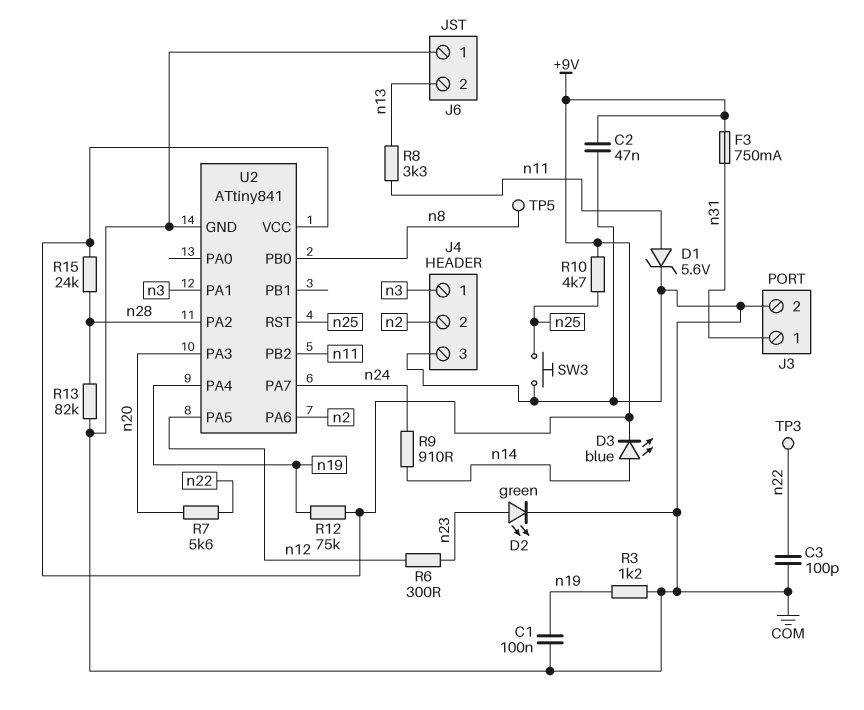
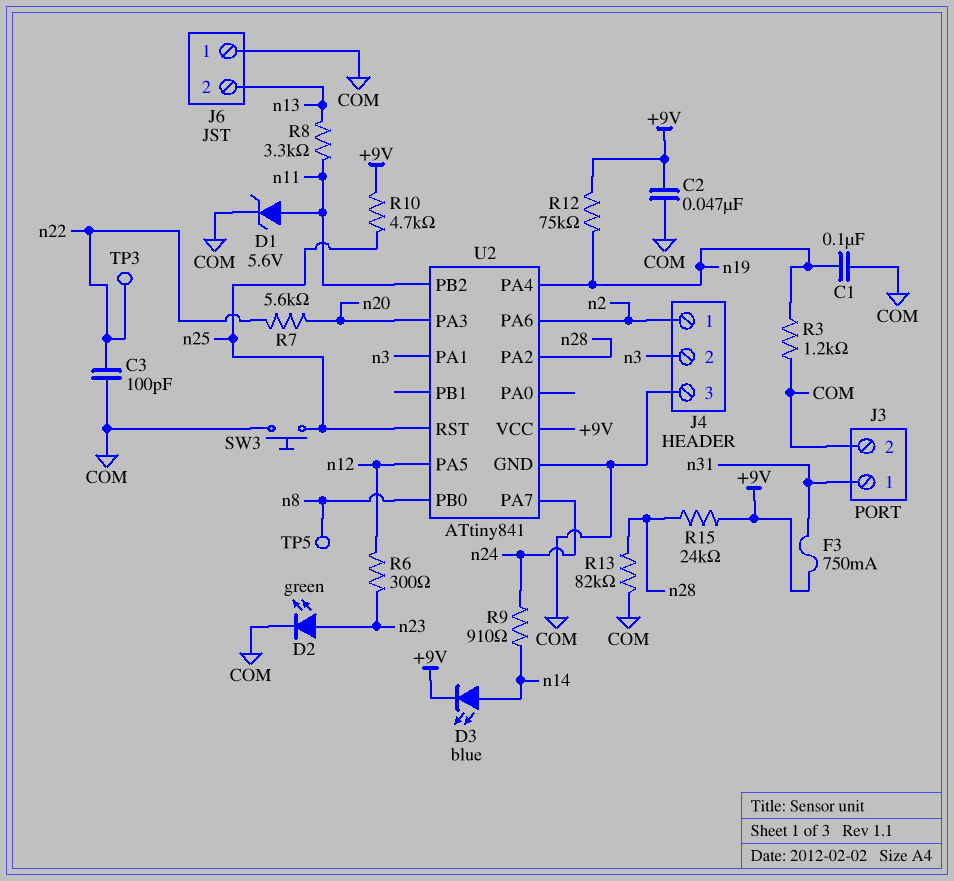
J4 pin 1: n3 -> n2
J4 pin 2: n2 -> n3

